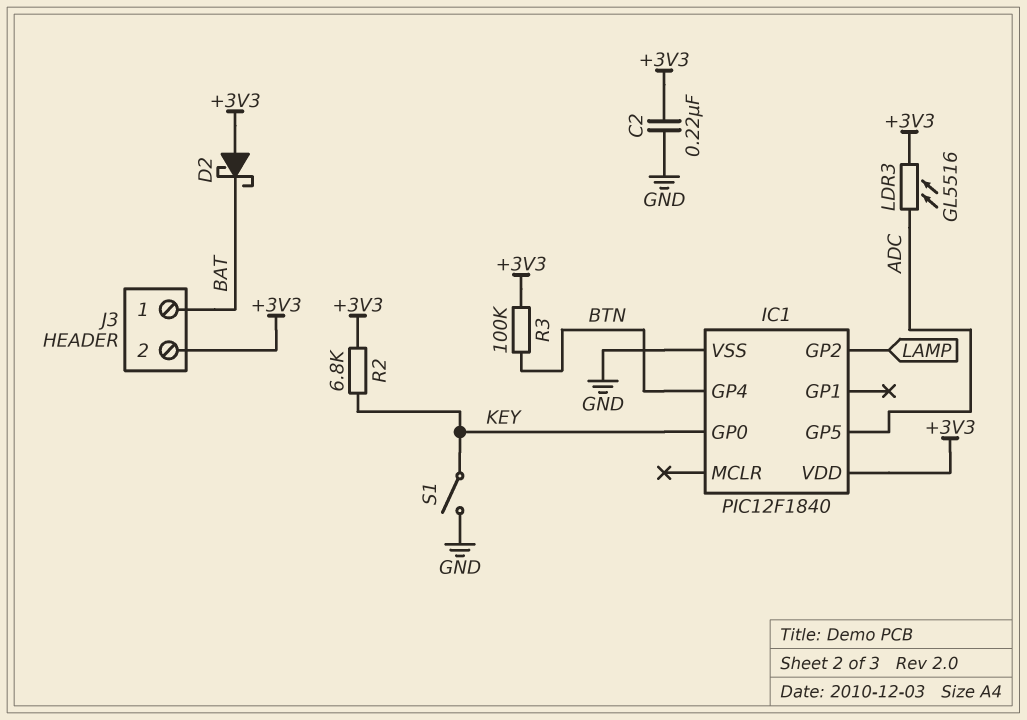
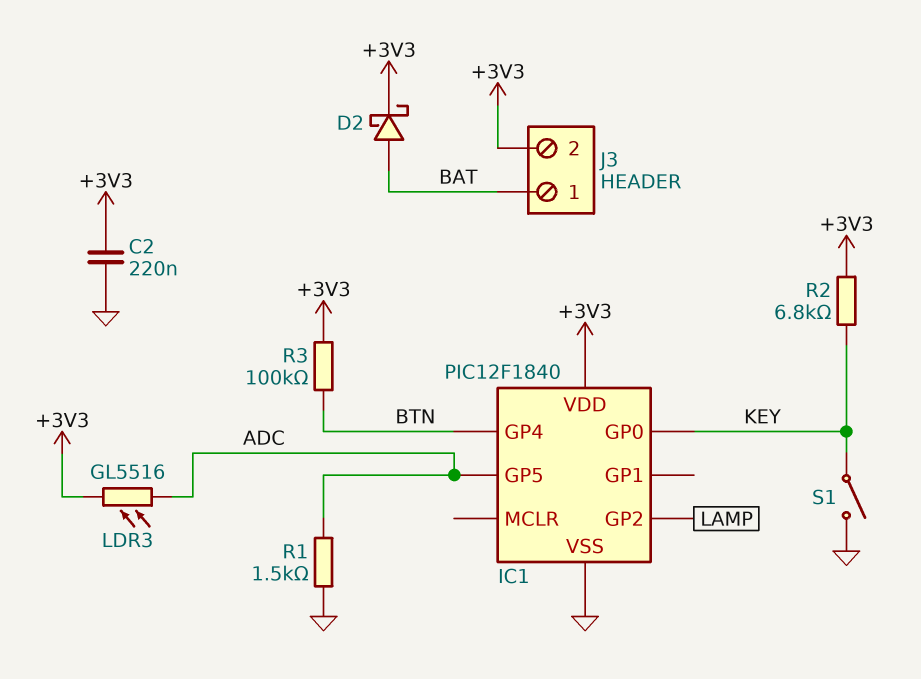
D2: schottky (A +3V3, K BAT) -> schottky (A BAT, K +3V3)
R1: none -> 1.5k (ADC, GND)

